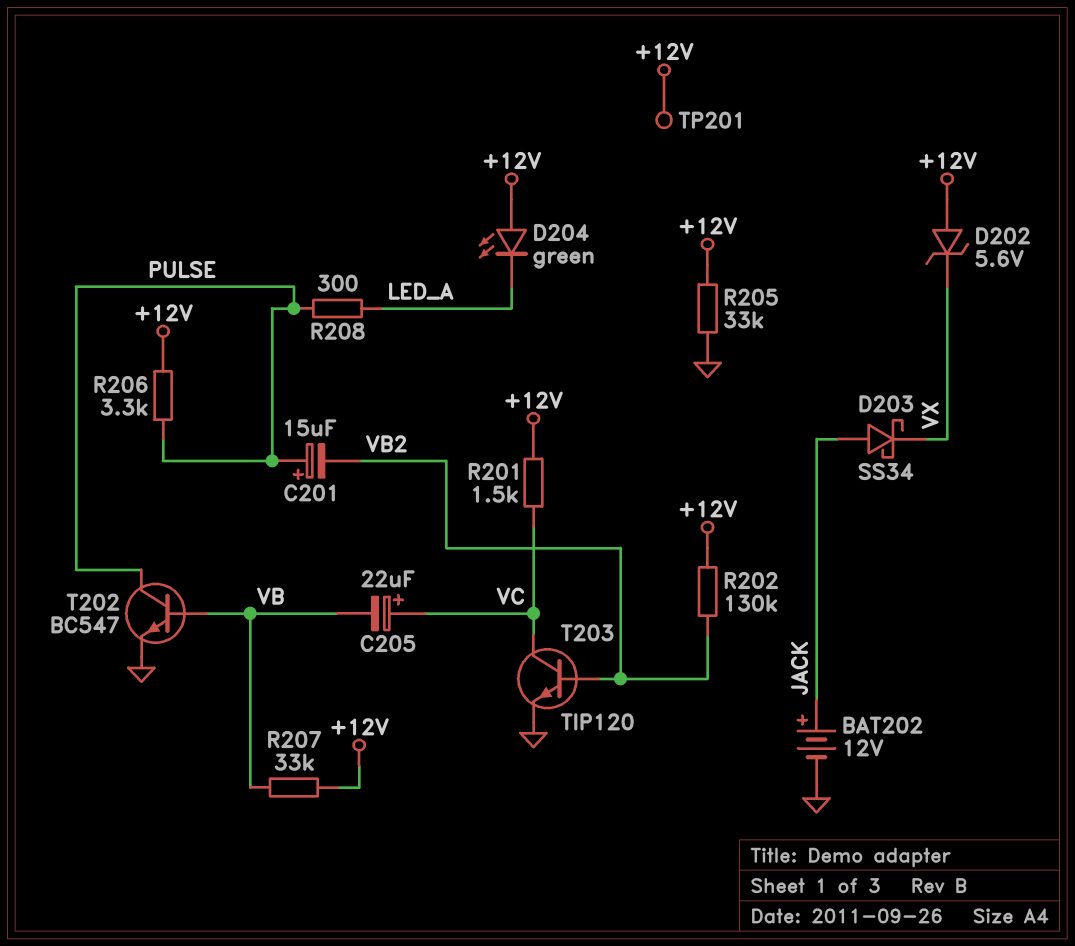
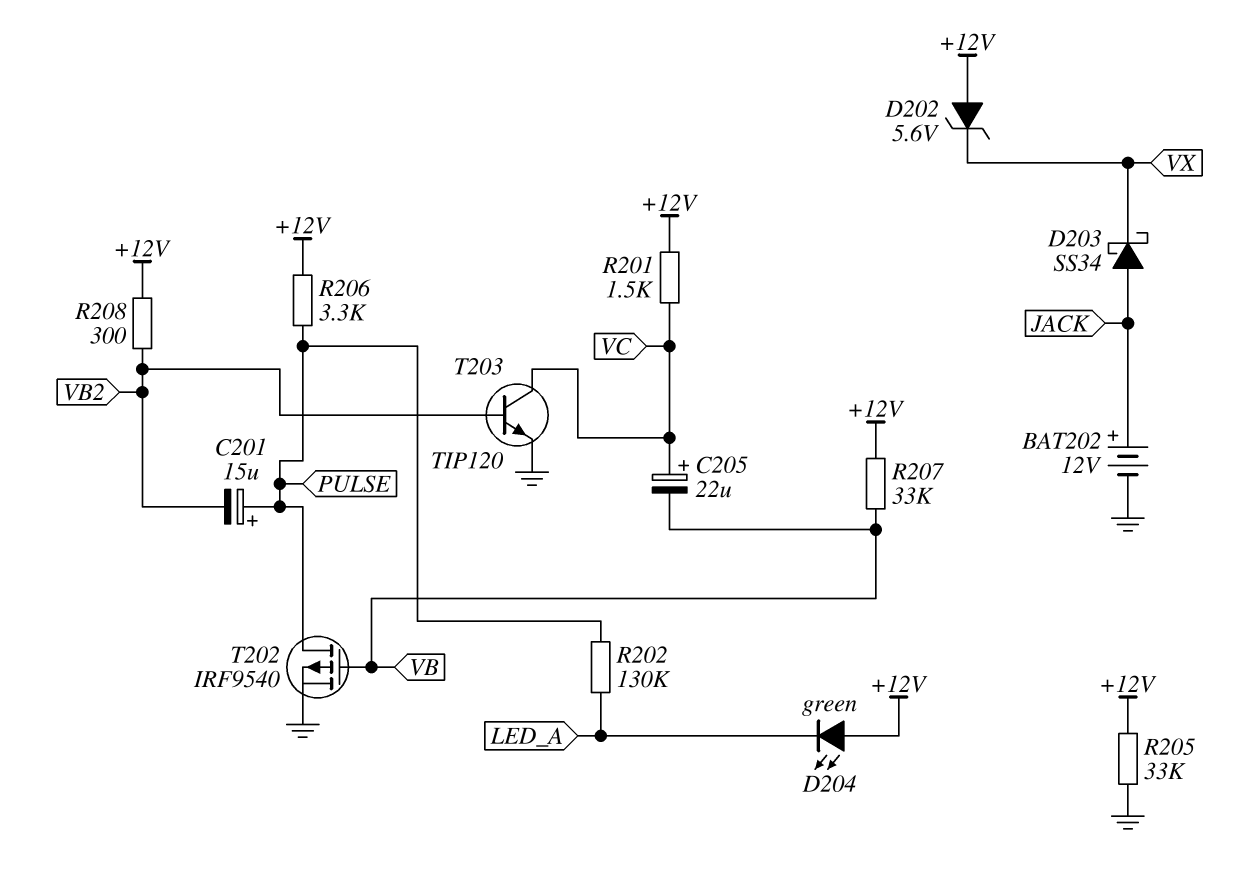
R202: 130k (+12V, VB2) -> 130k (LED_A, PULSE)
R208: 300 (LED_A, PULSE) -> 300 (+12V, VB2)
T202: NPN BC547 (B VB, C PULSE, E GND) -> PMOS IRF9540 (G VB, D PULSE, S GND)
TP201: test point (+12V) -> none

